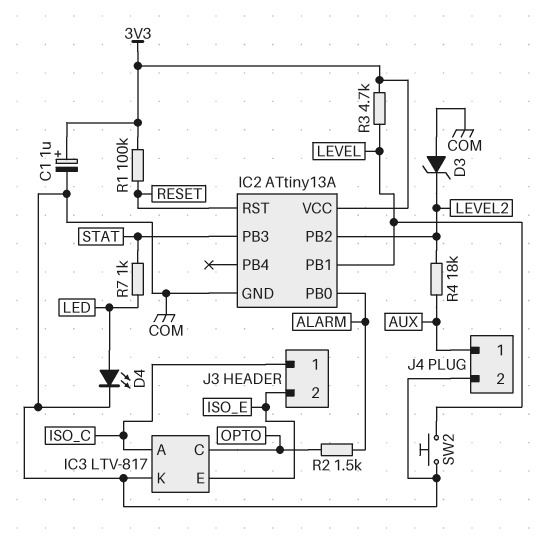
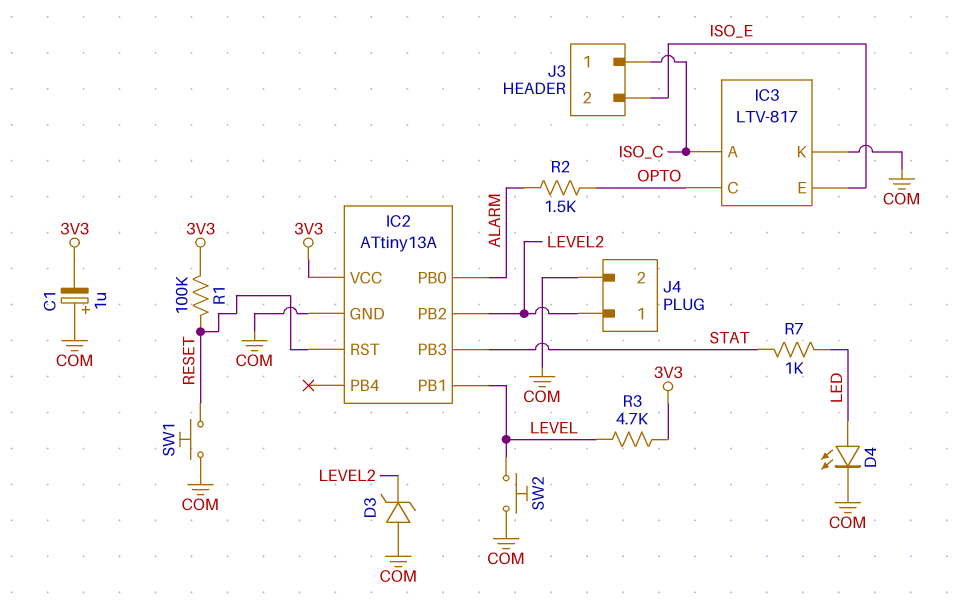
C1: 1uF (plus 3V3, minus COM) -> 1uF (plus COM, minus 3V3)
J4 pin 1: AUX -> LEVEL2
R4: 18k (AUX, LEVEL2) -> none
SW1: none -> button (COM, RESET)

